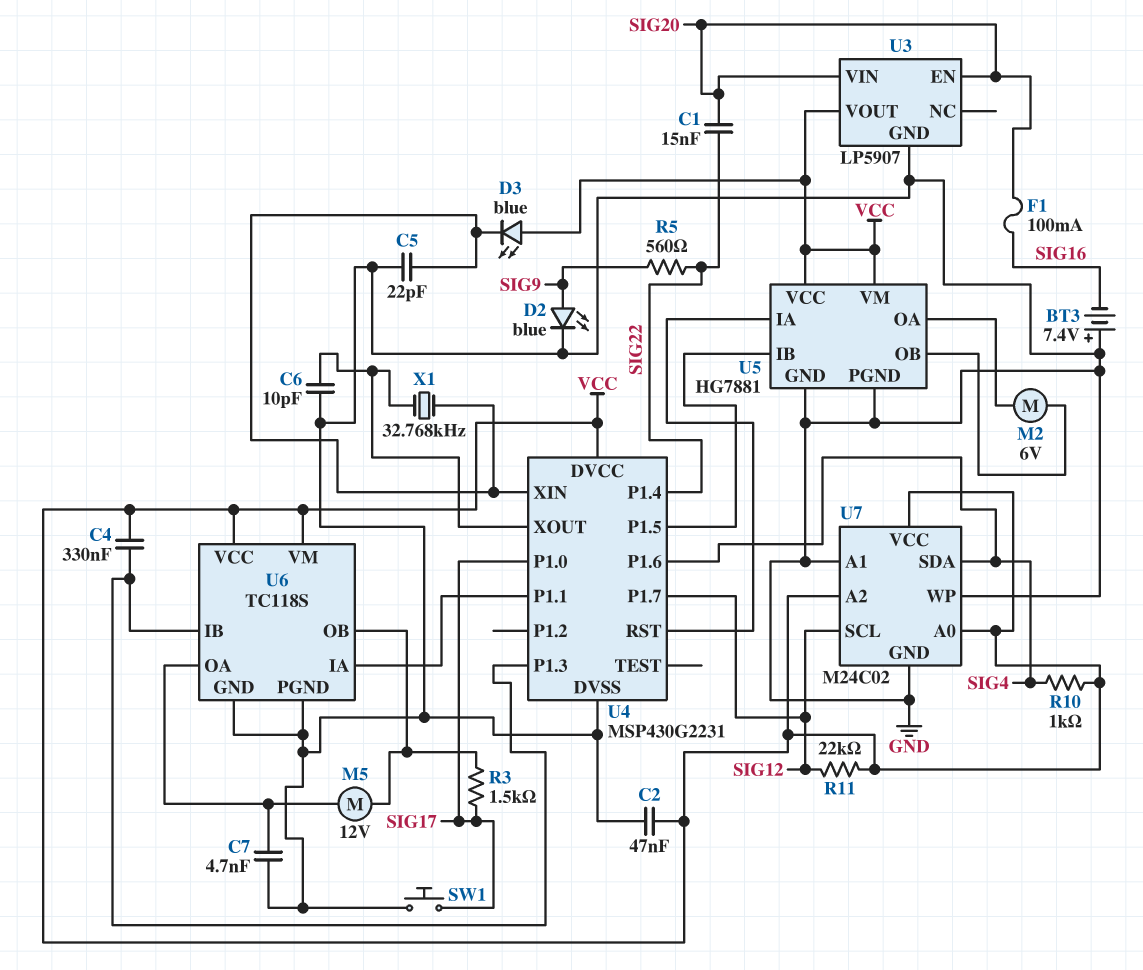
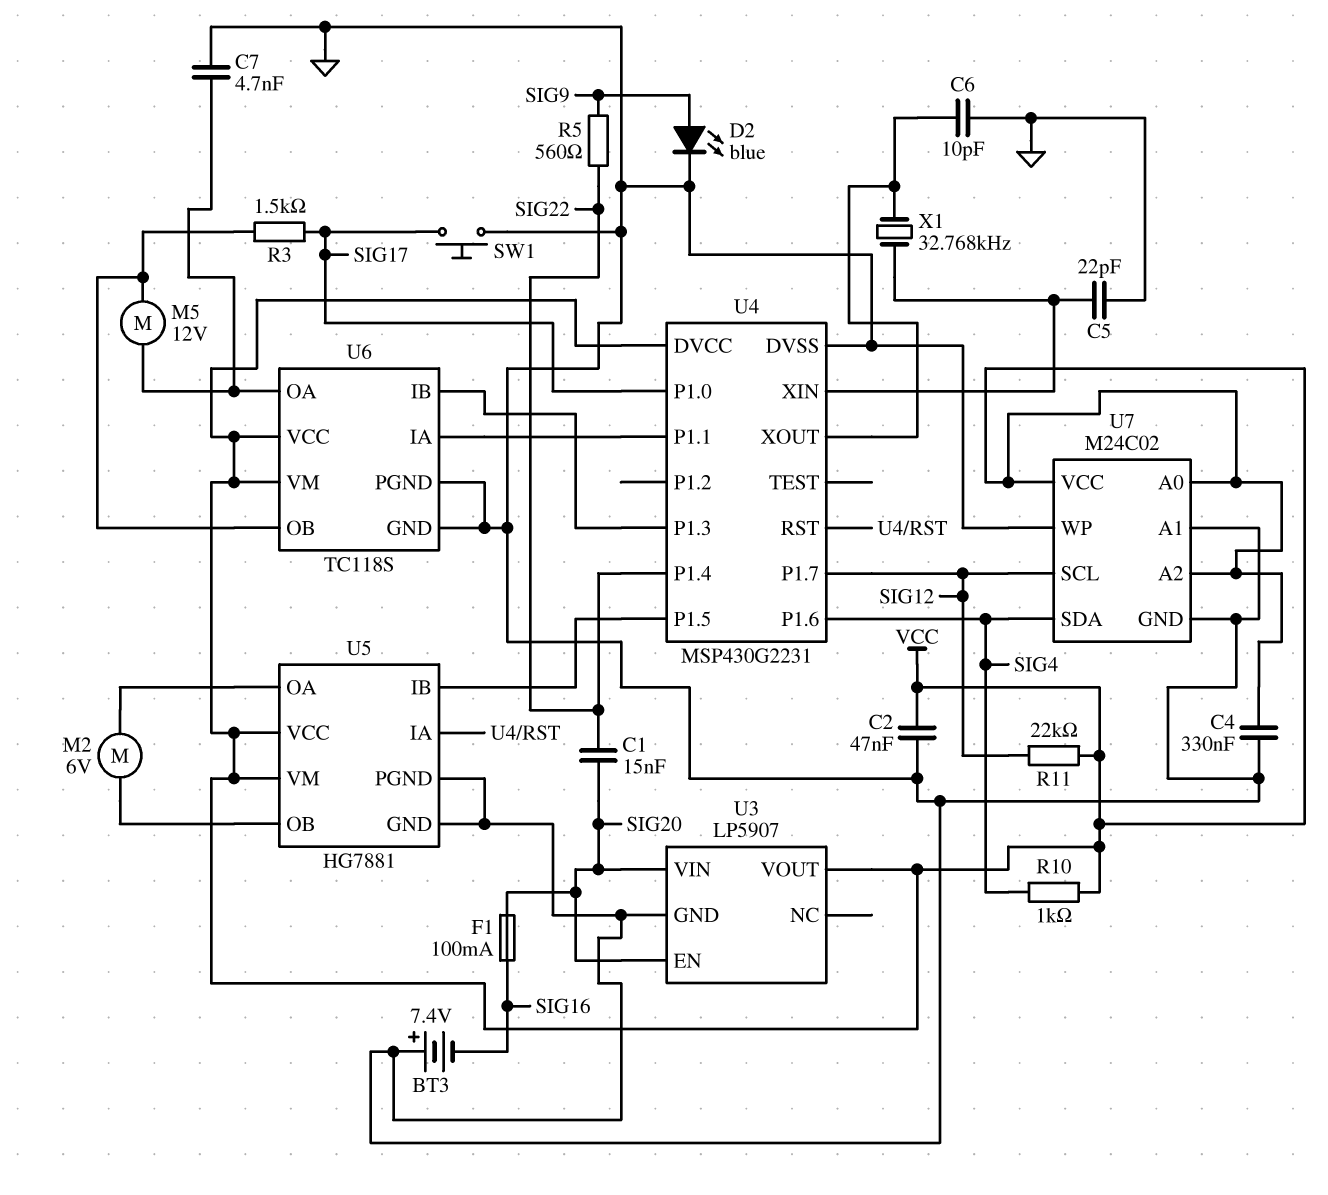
C4: 330nF (U4/P1.3, VCC) -> 330nF (GND, VCC)
D3: LED blue (A VCC, K U4/XIN) -> none

